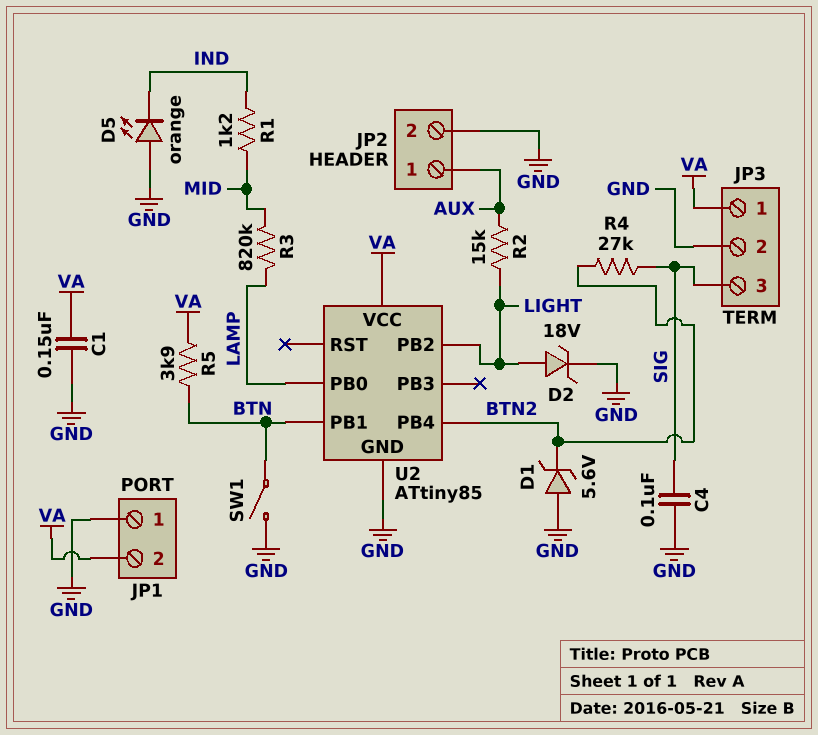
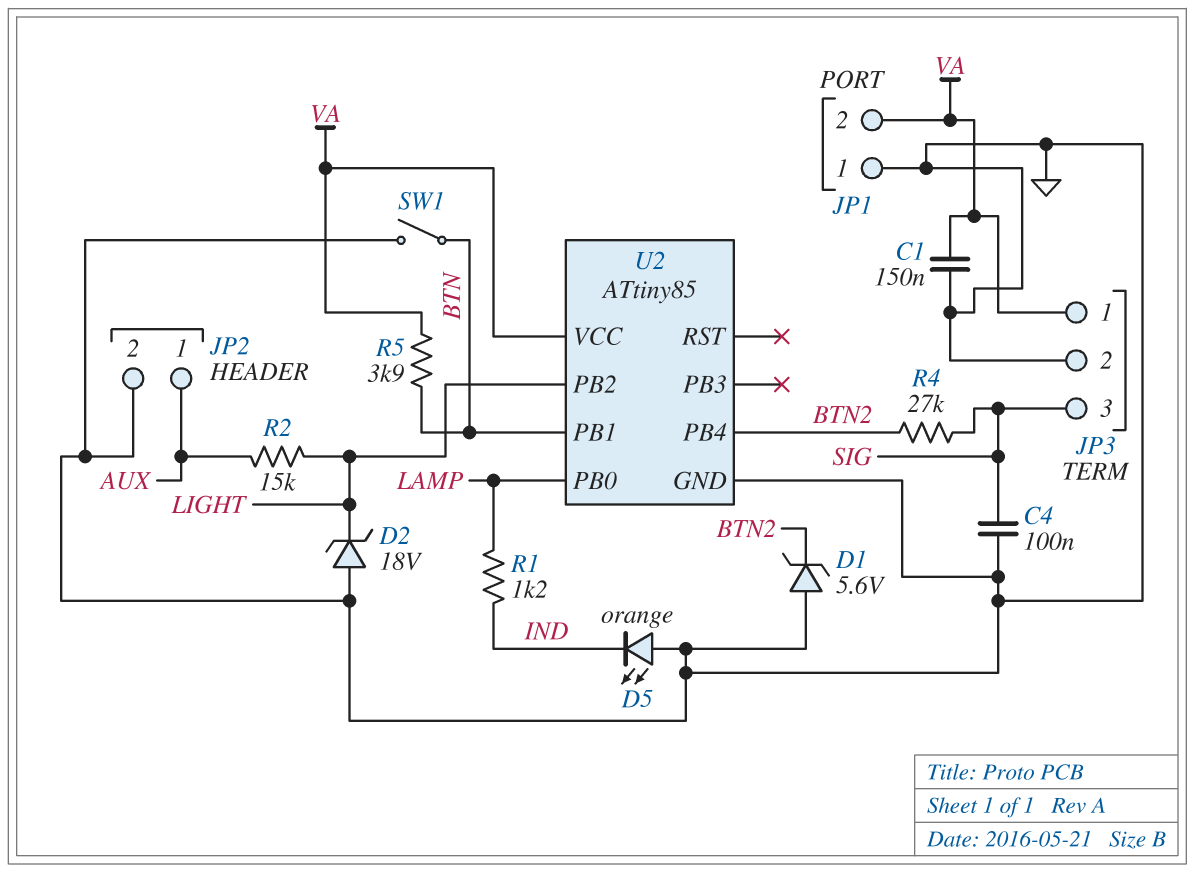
D2: zener 18V (A LIGHT, K GND) -> zener 18V (A GND, K LIGHT)
R1: 1.2k (IND, MID) -> 1.2k (IND, LAMP)
R3: 820k (LAMP, MID) -> none

